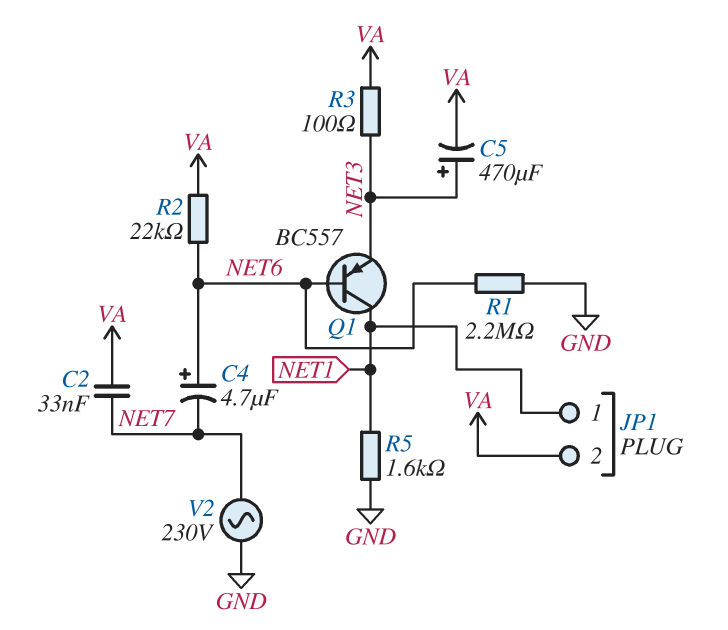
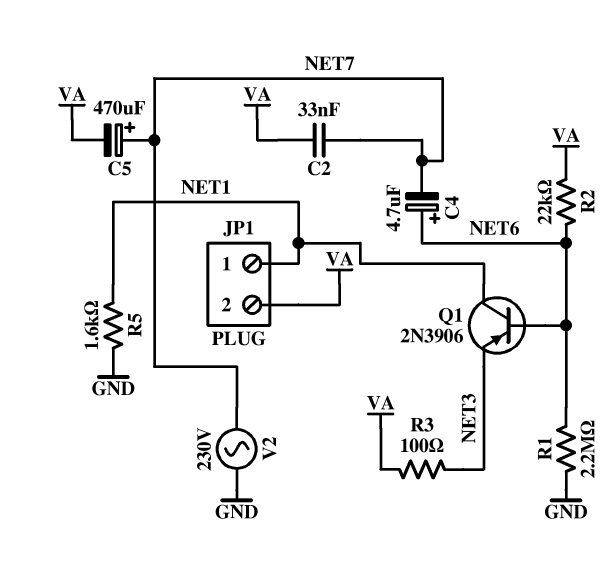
C5: 470uF (plus NET3, minus VA) -> 470uF (plus NET7, minus VA)
Q1: PNP BC557 (B NET6, C NET1, E NET3) -> PNP 2N3906 (B NET6, C NET1, E NET3)

